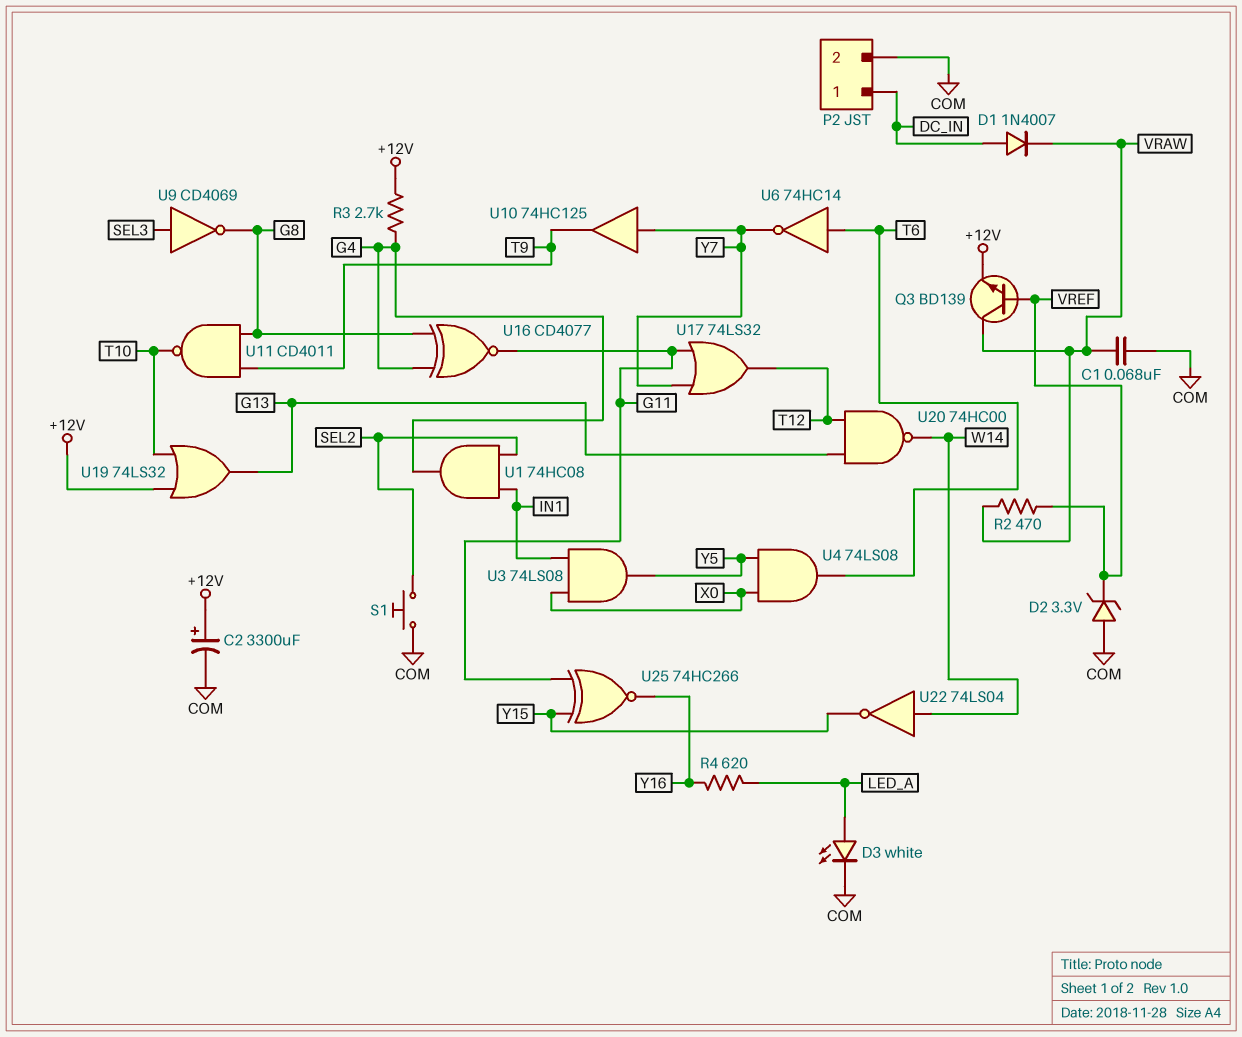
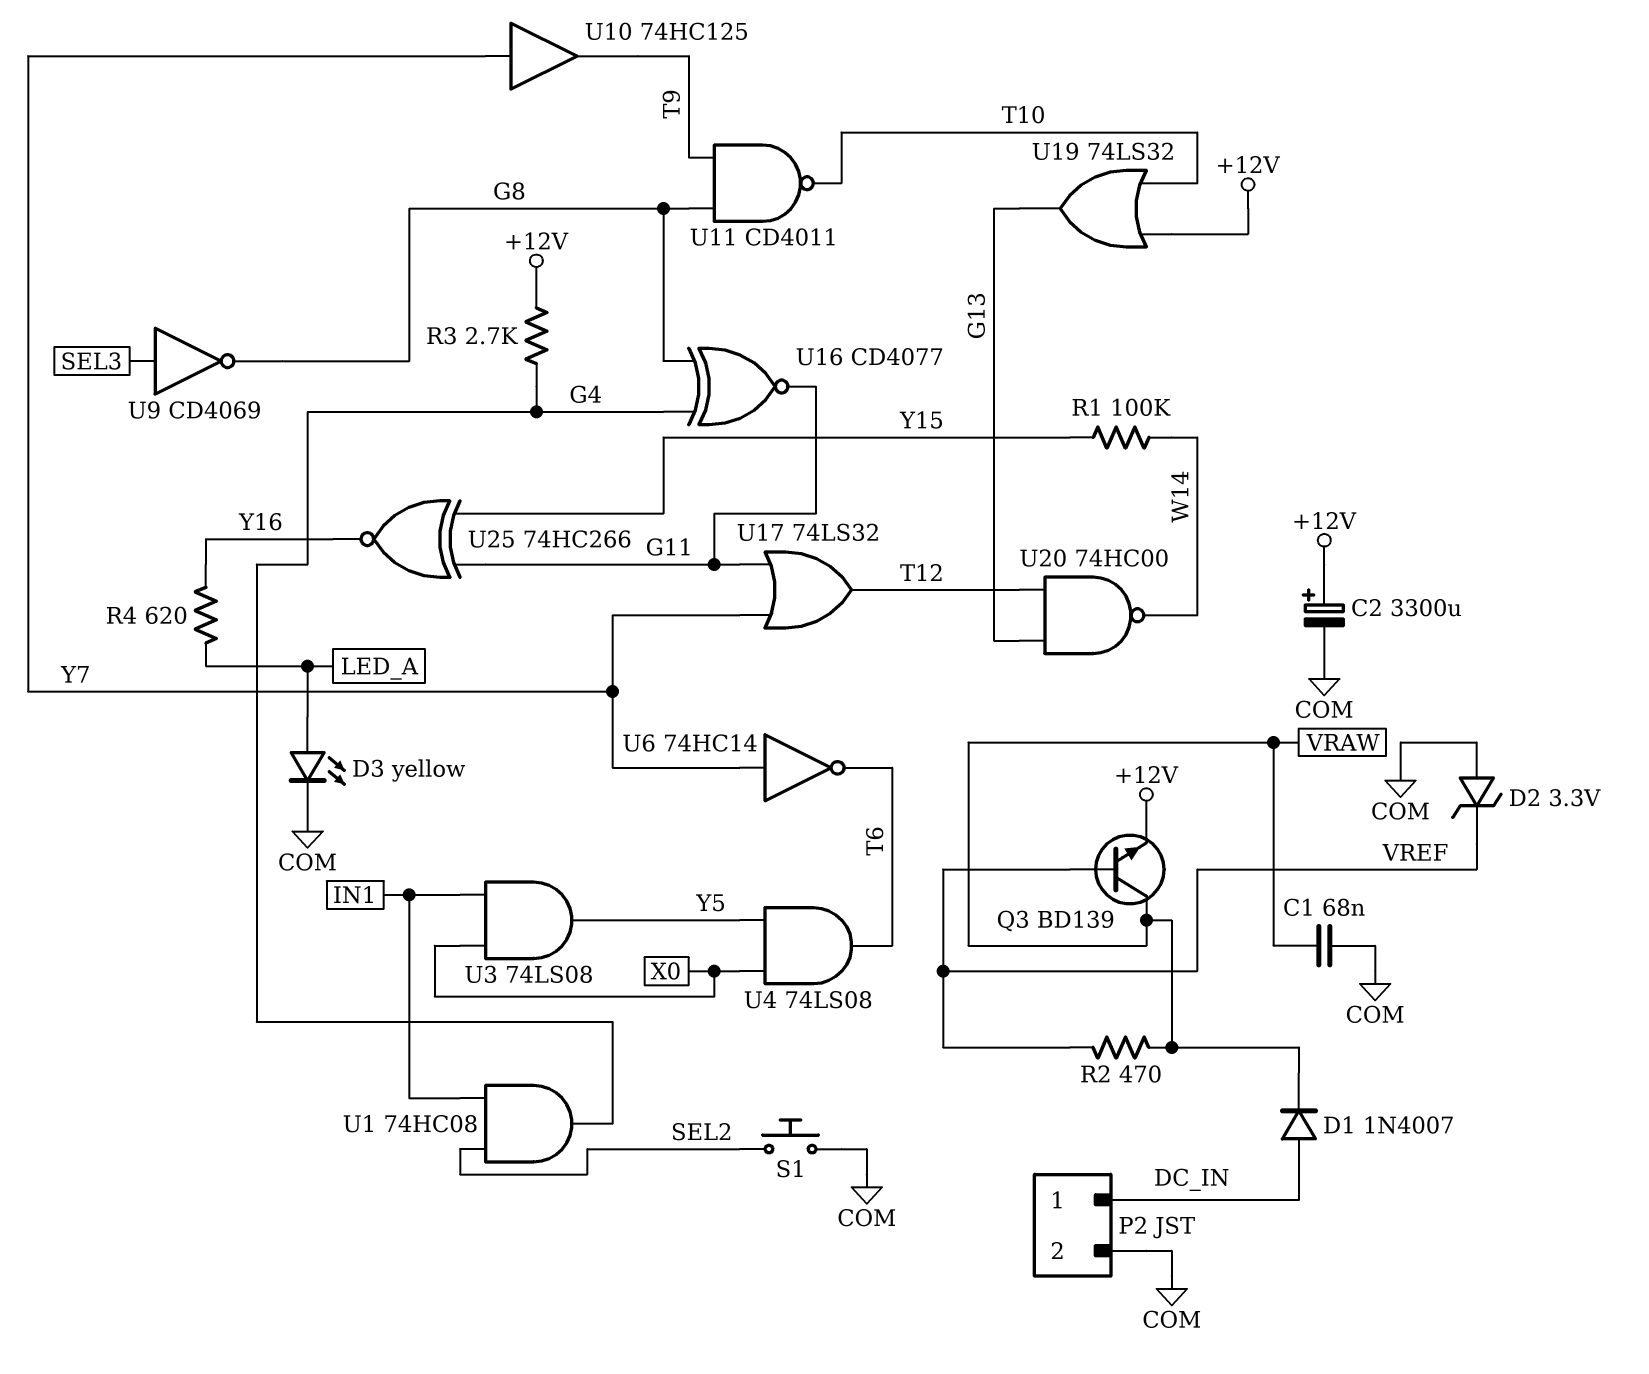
D3: LED white (A LED_A, K COM) -> LED yellow (A LED_A, K COM)
R1: none -> 100k (W14, Y15)
U6: NOT 74HC14 (in T6, out Y7) -> NOT 74HC14 (in Y7, out T6)
U22: NOT 74LS04 (in W14, out Y15) -> none

